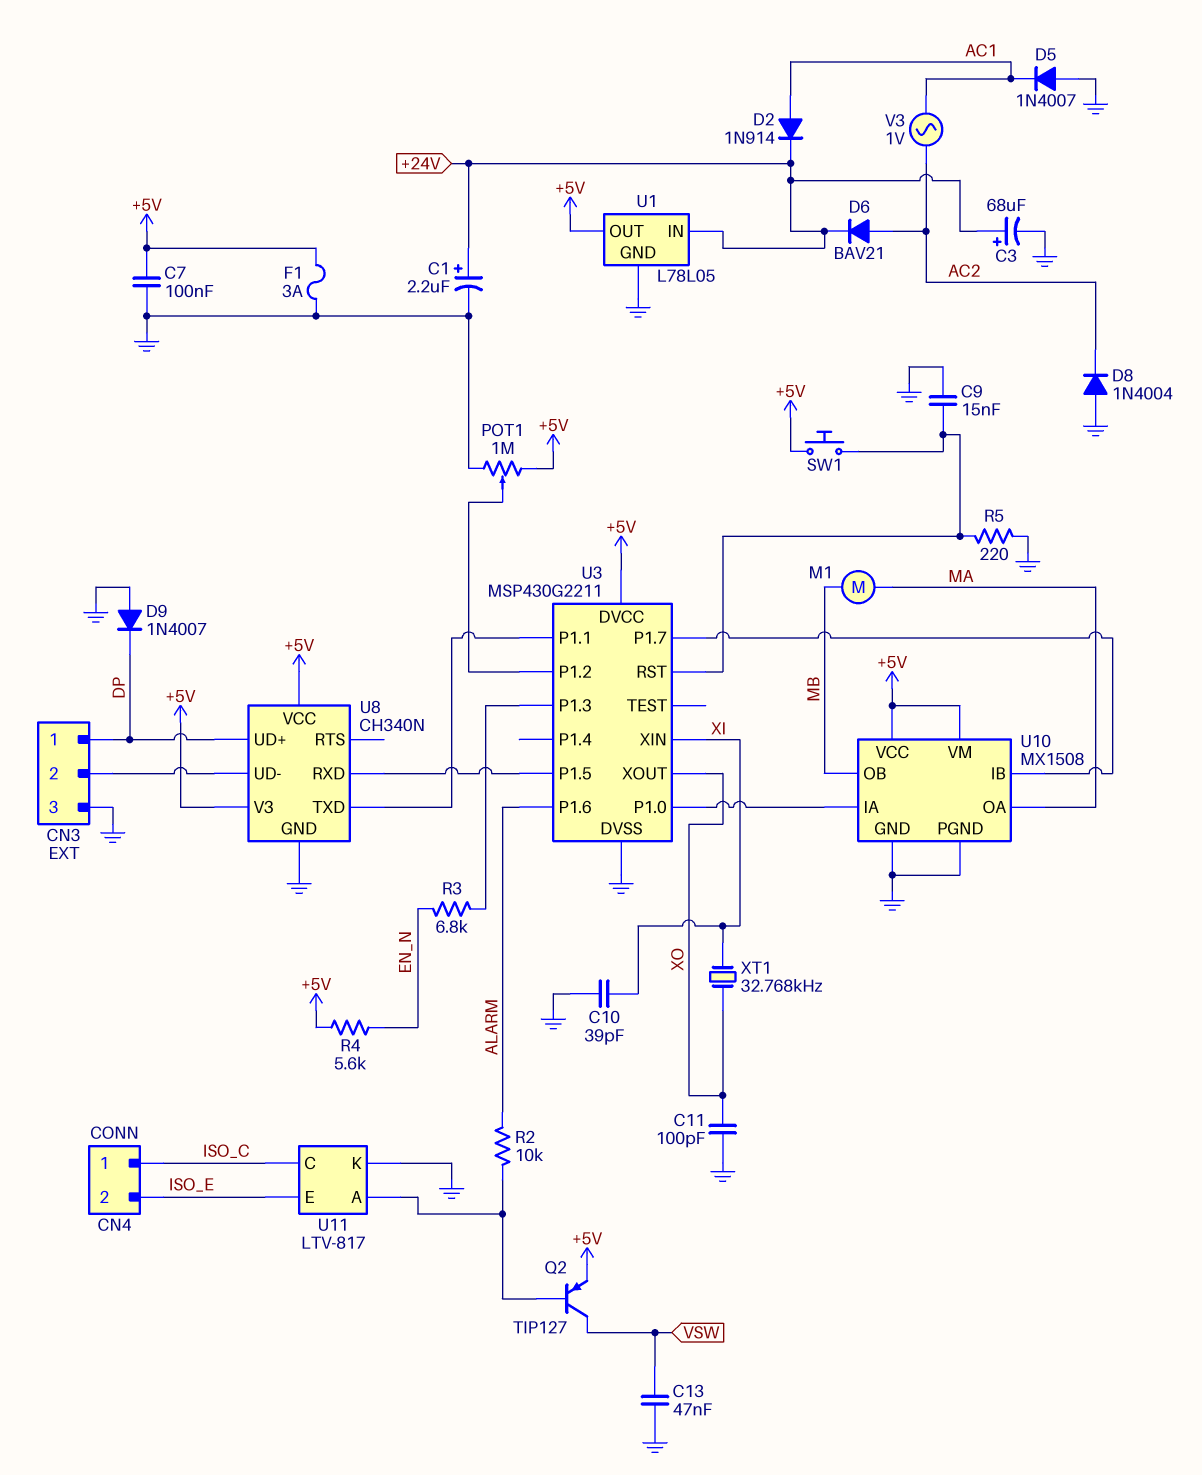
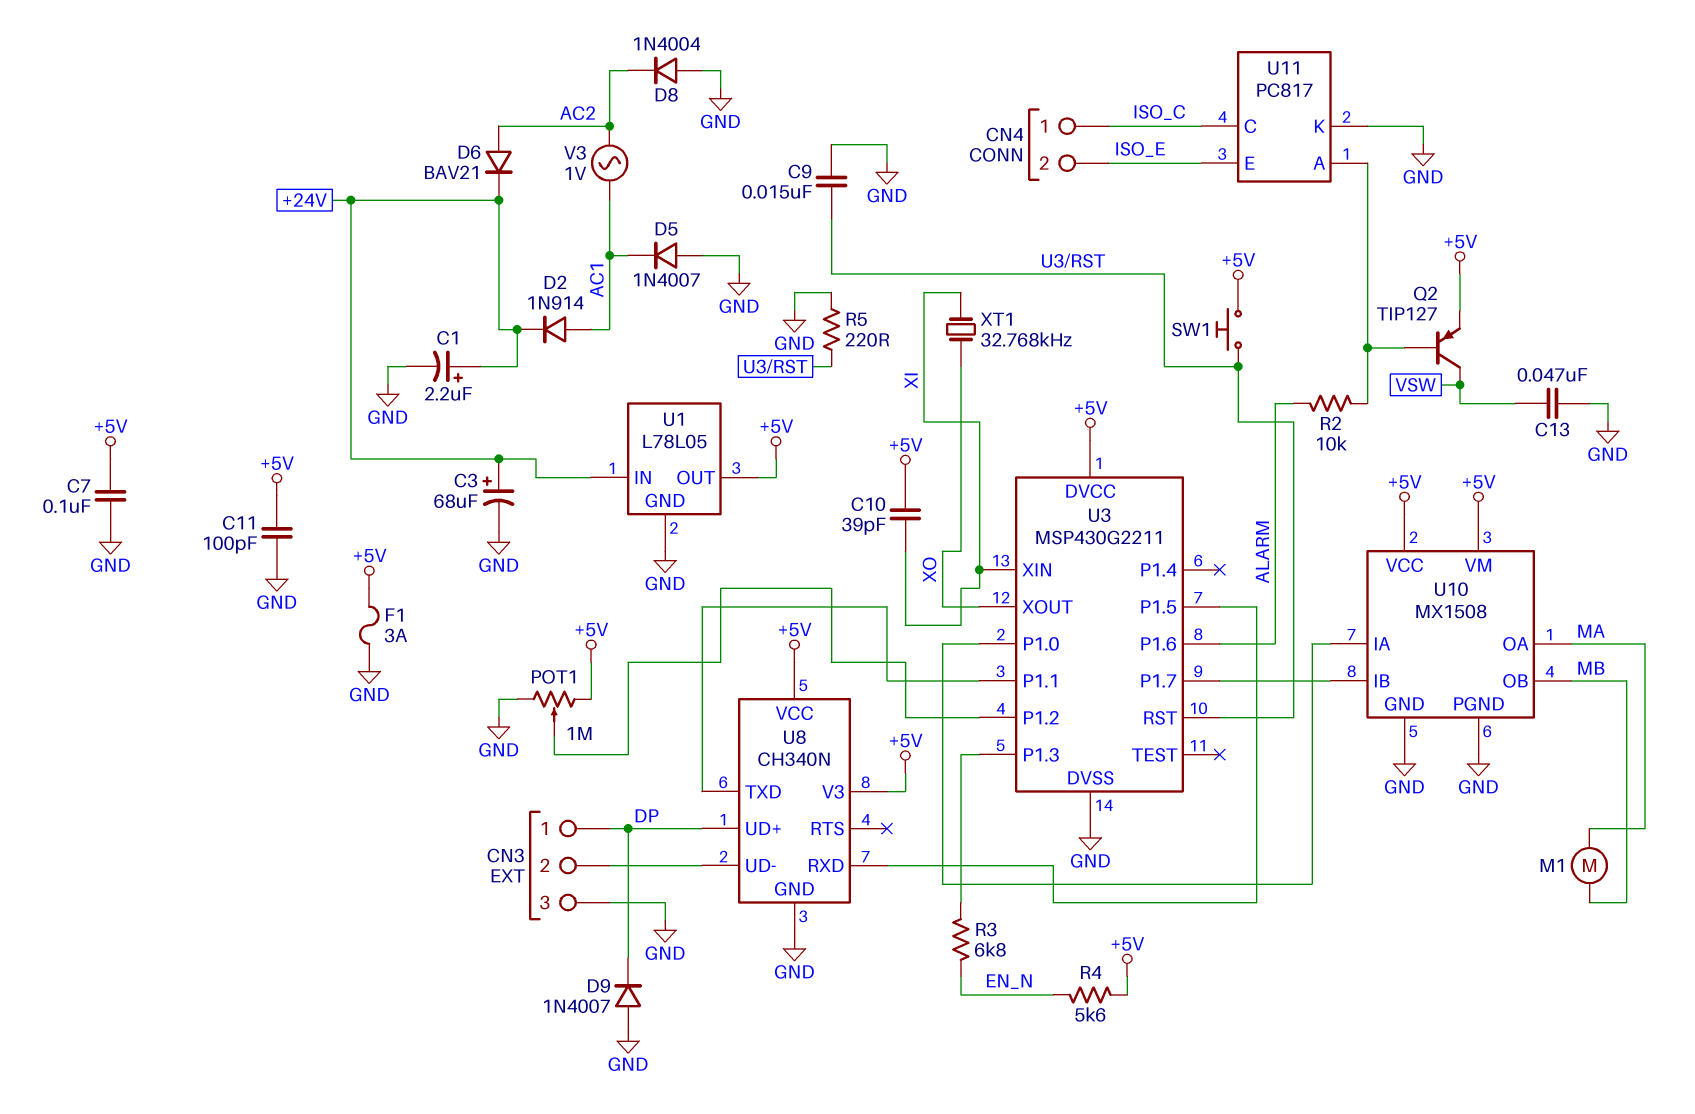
C10: 39pF (GND, XI) -> 39pF (+5V, XI)
C11: 100pF (GND, XO) -> 100pF (+5V, GND)
U11: LTV-817 -> PC817

